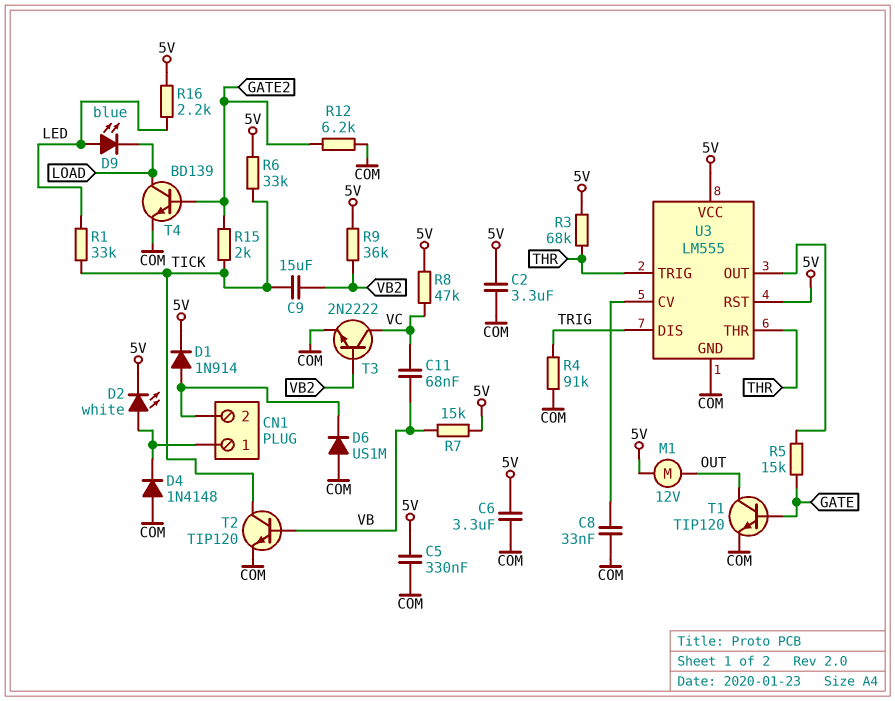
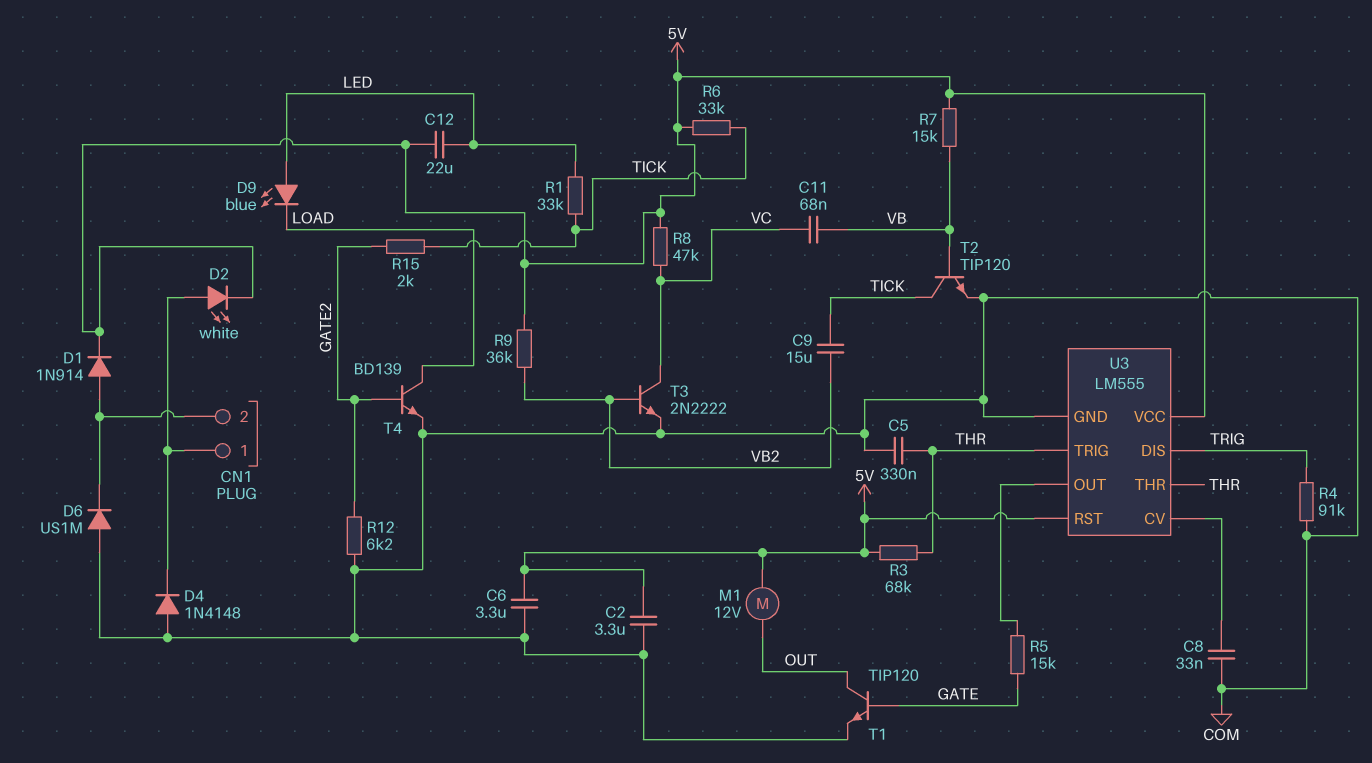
C5: 330nF (5V, COM) -> 330nF (COM, THR)
C12: none -> 22uF (5V, LED)
R16: 2.2k (5V, LED) -> none

